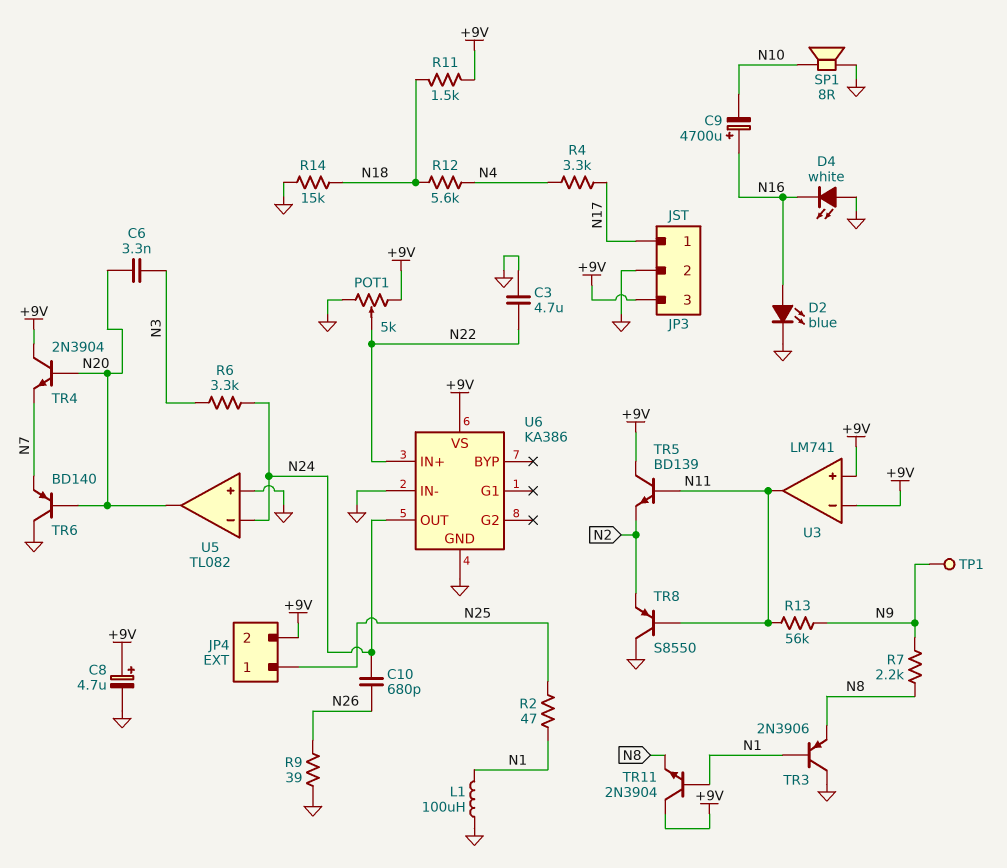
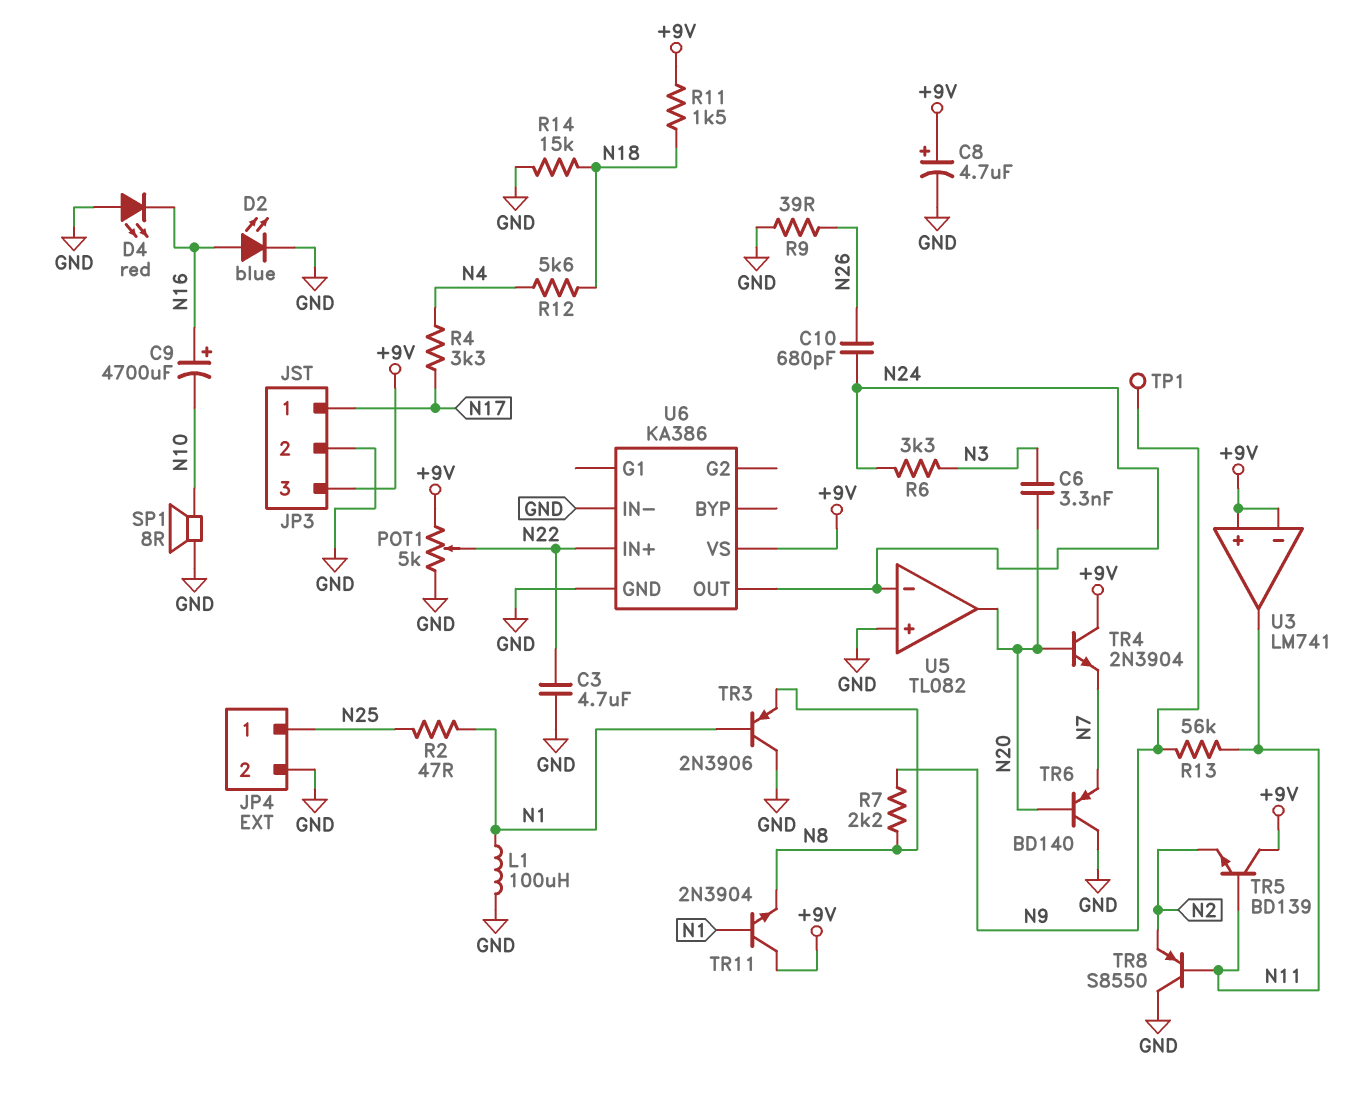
D4: LED white (A GND, K N16) -> LED red (A GND, K N16)
JP4 pin 2: +9V -> GND

